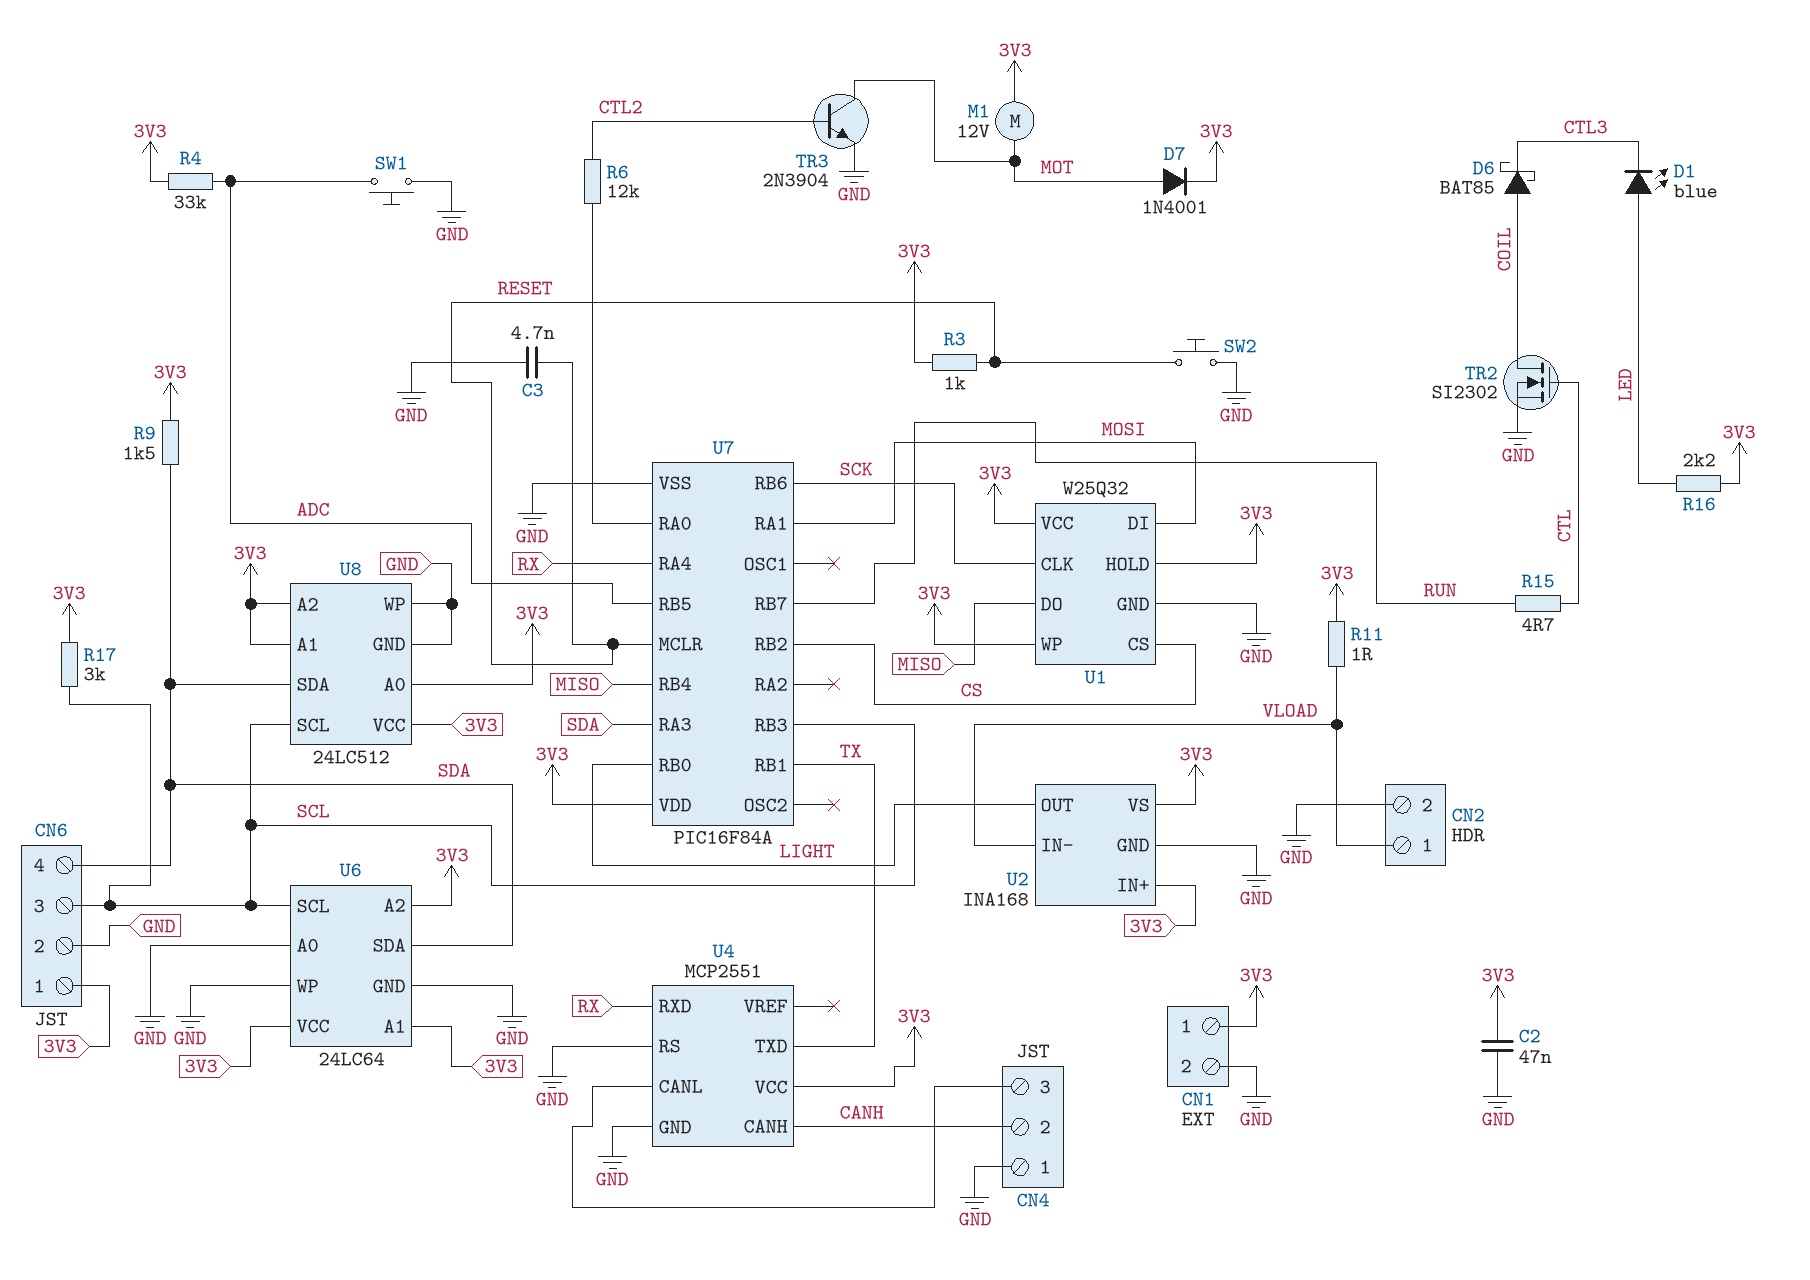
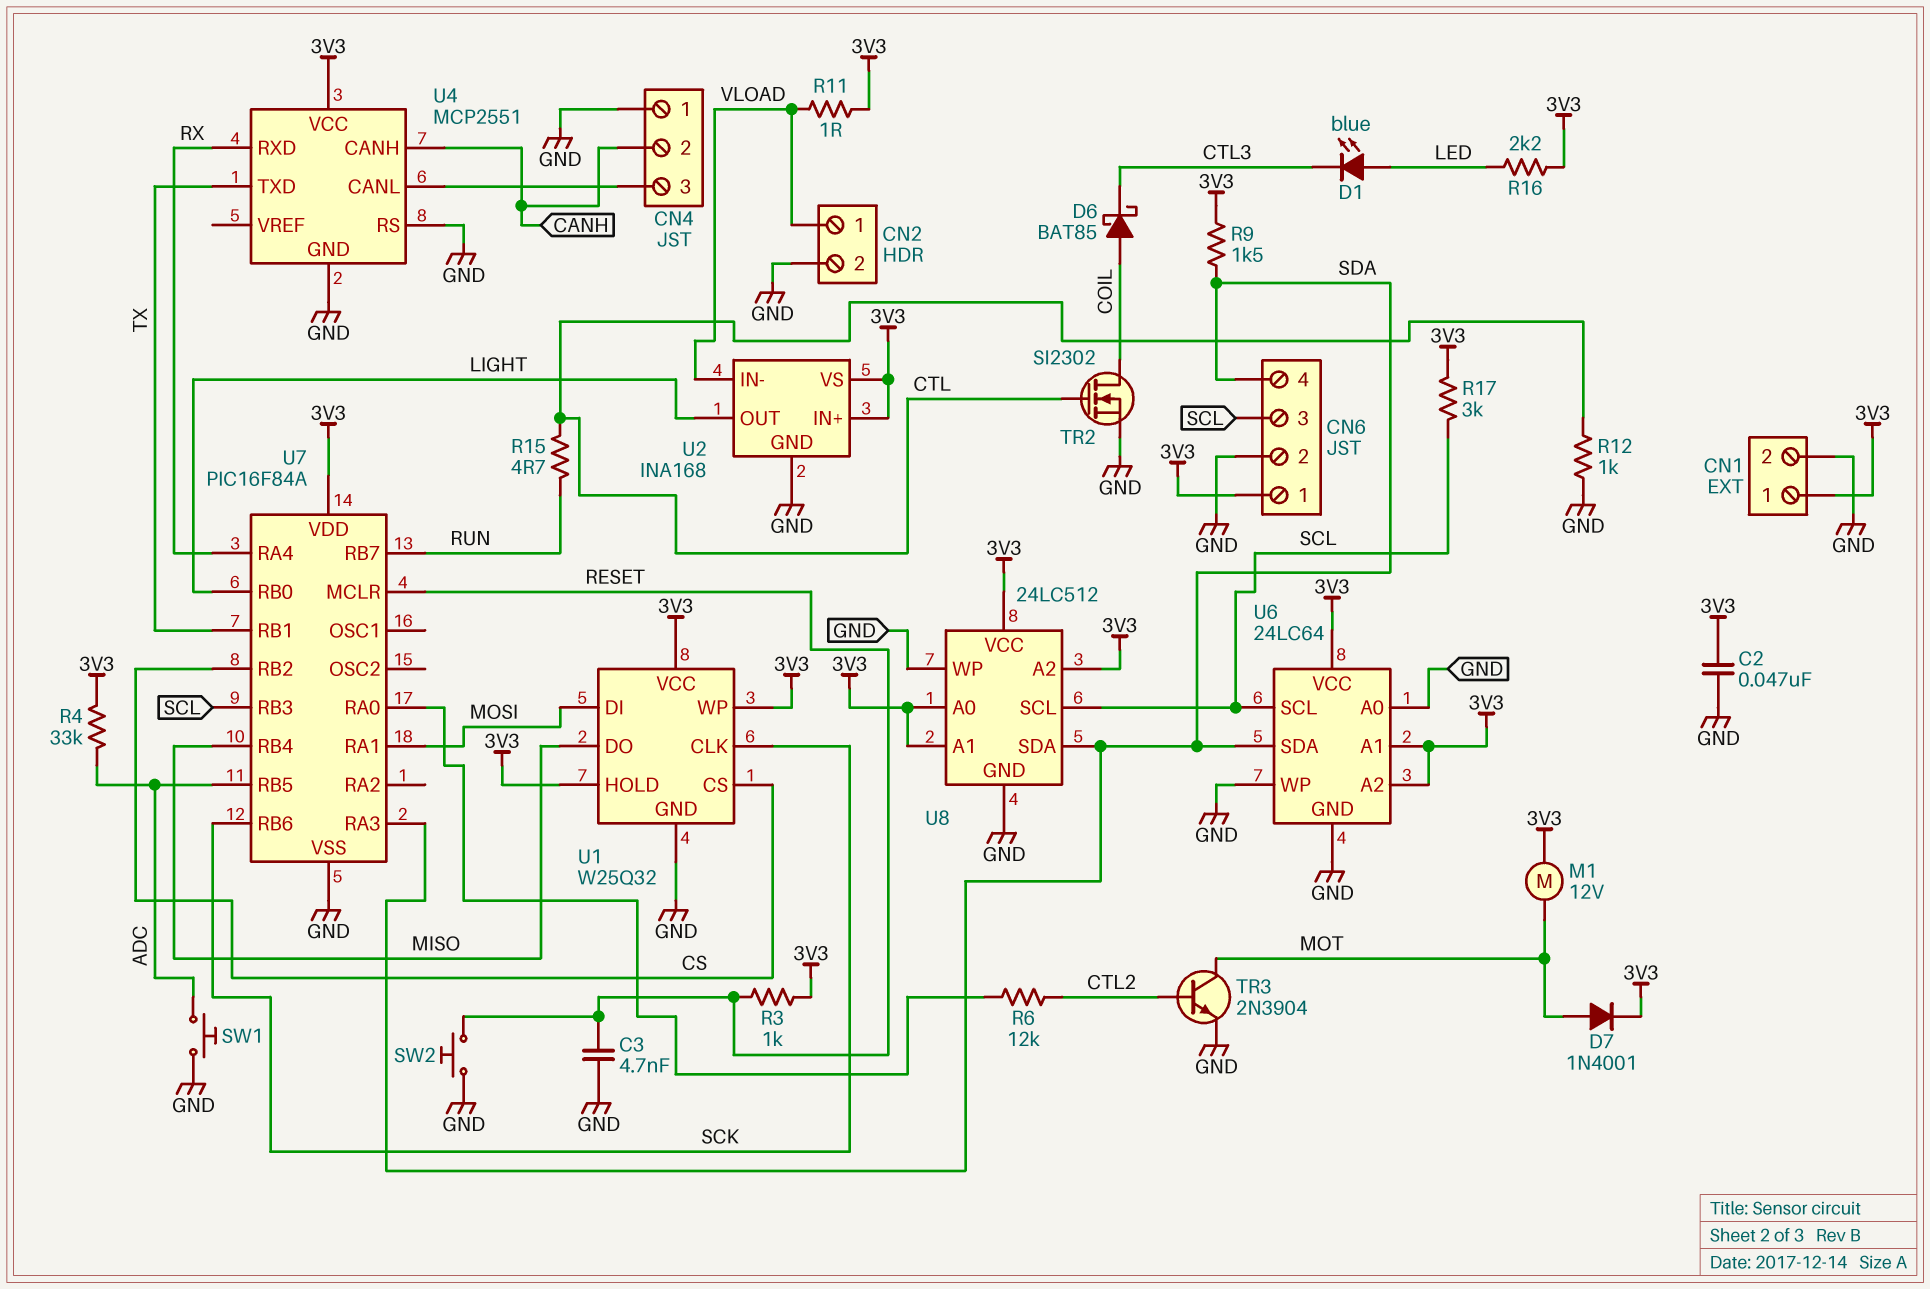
R12: none -> 1k (CTL, GND)

